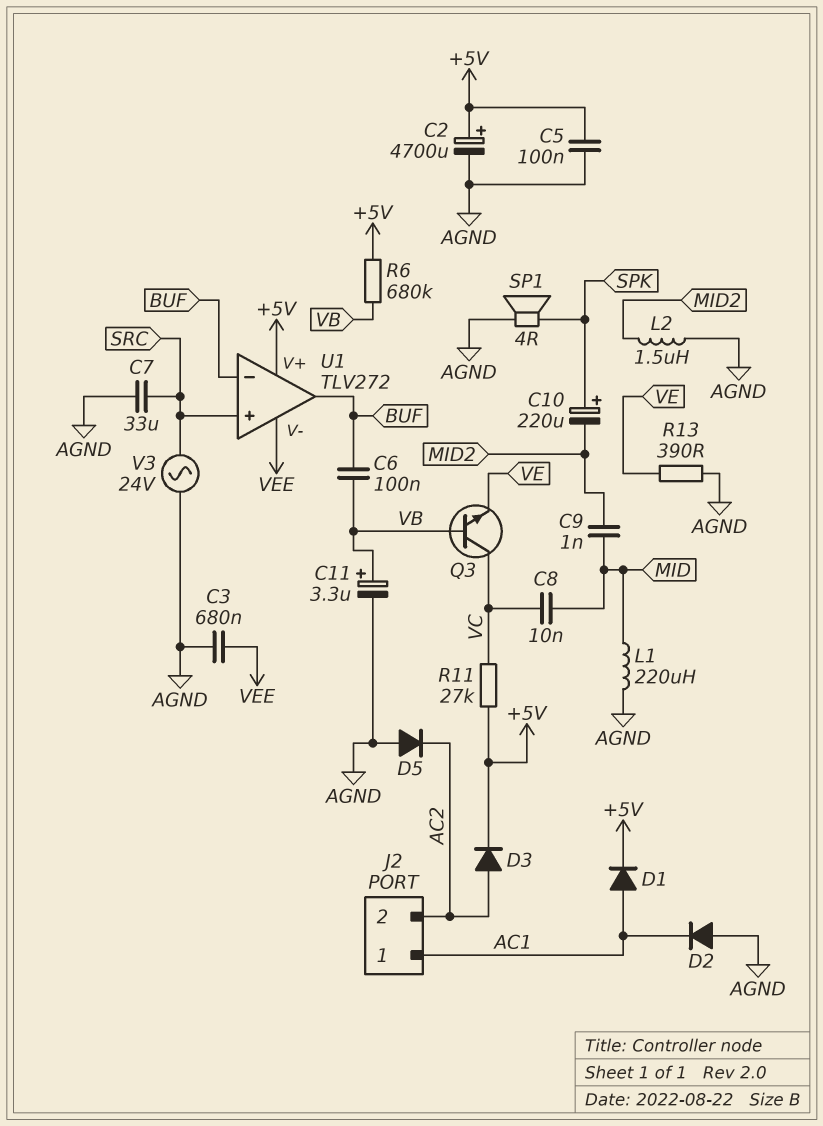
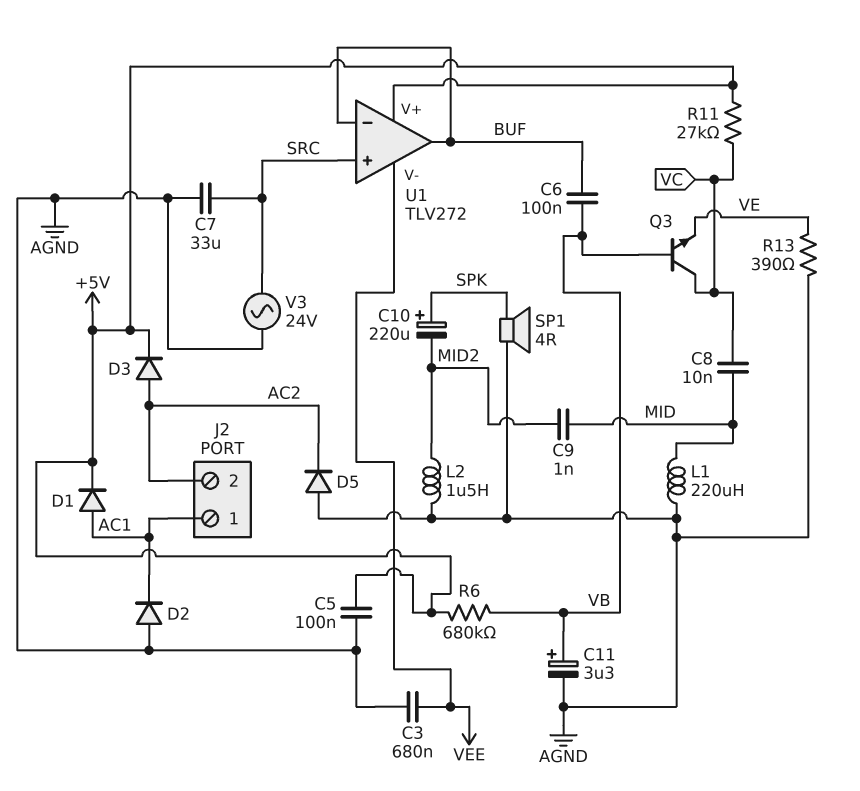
C2: 4700uF (plus +5V, minus AGND) -> none

